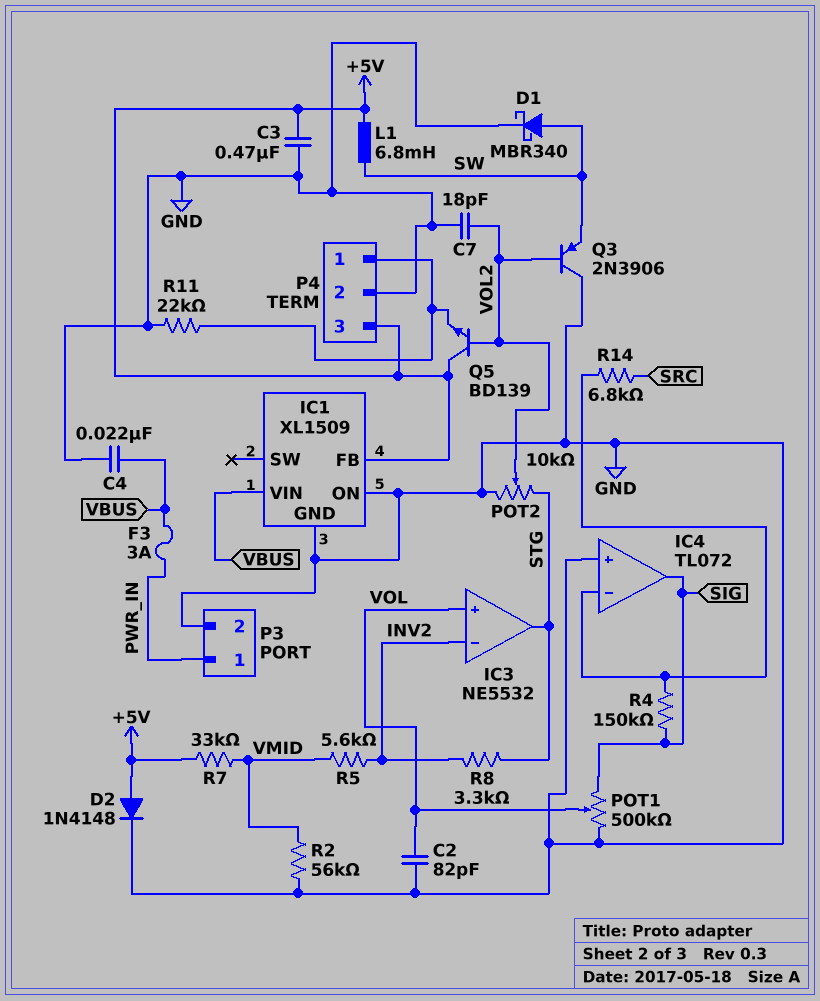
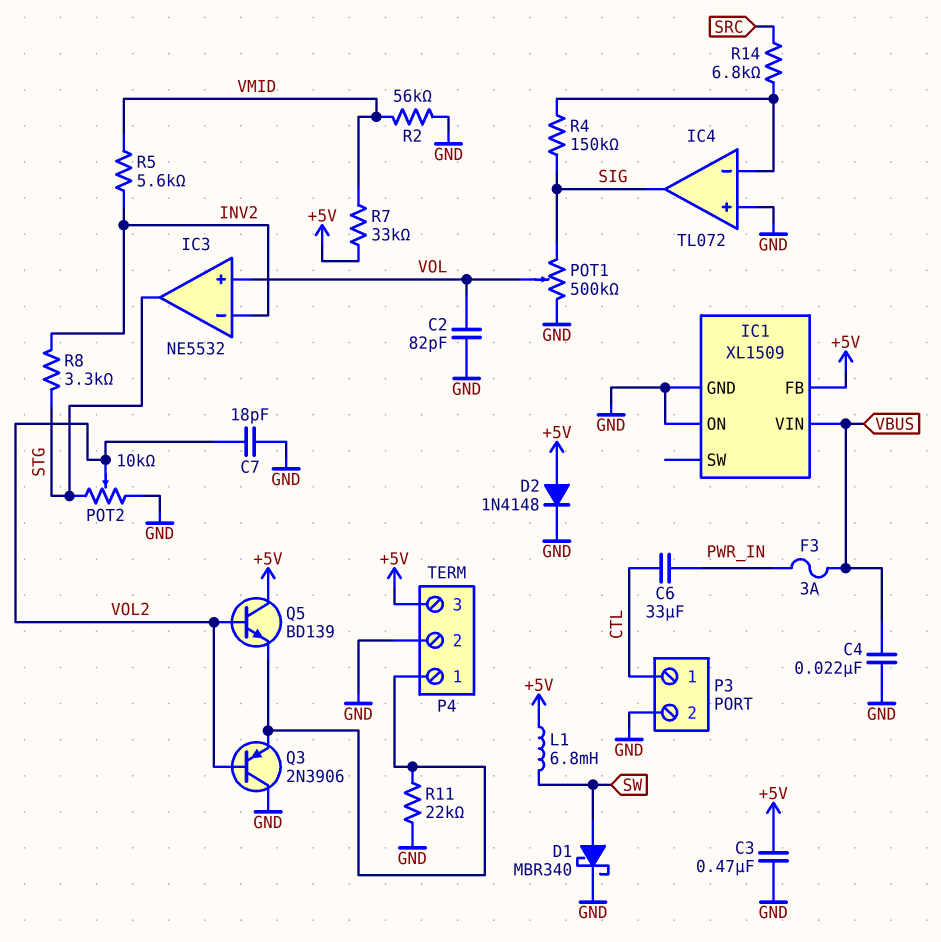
C6: none -> 33uF (CTL, PWR_IN)
P3 pin 1: PWR_IN -> CTL
Q3: PNP 2N3906 (B VOL2, C GND, E SW) -> PNP 2N3906 (B VOL2, C GND, E P4/1)

